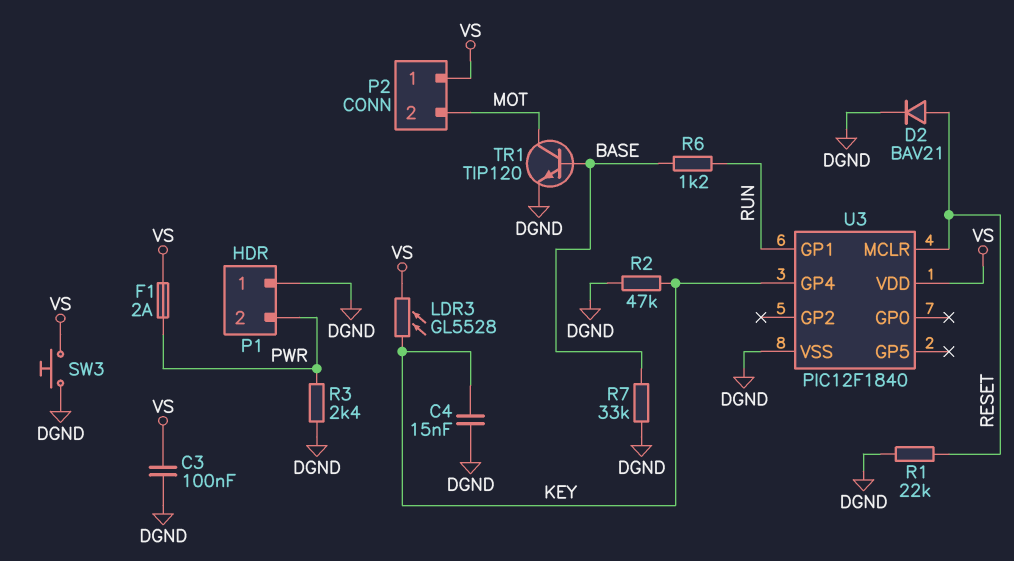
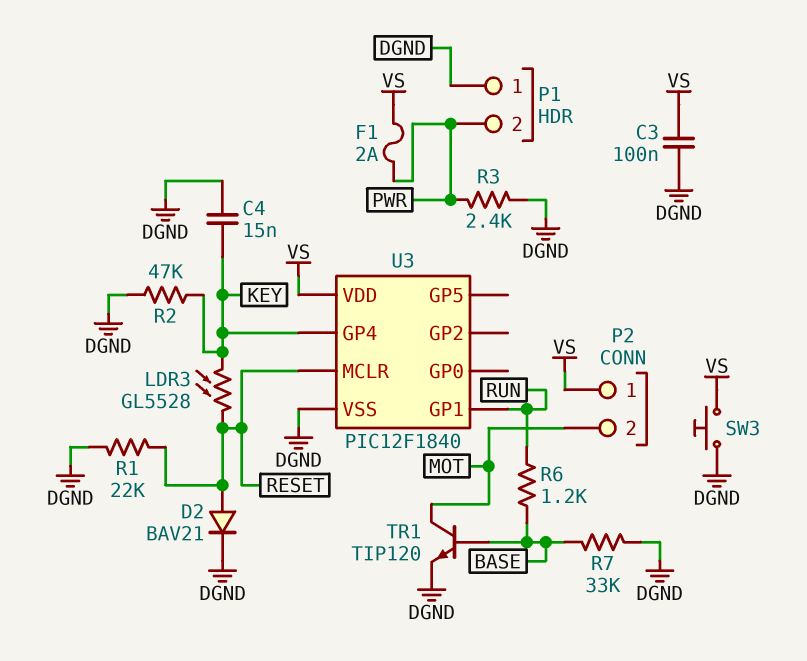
LDR3: GL5528 (KEY, VS) -> GL5528 (KEY, RESET)

